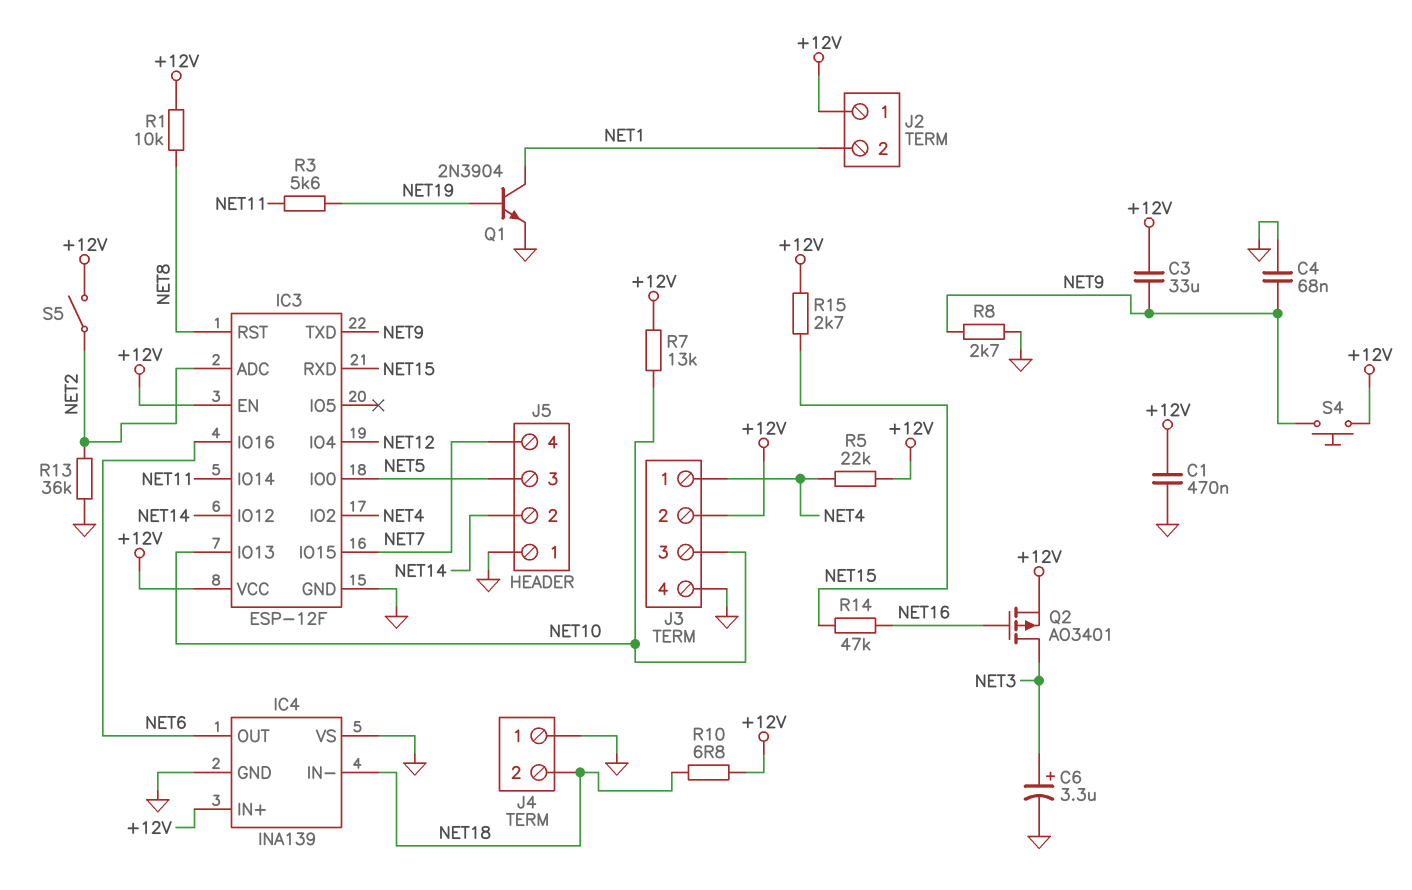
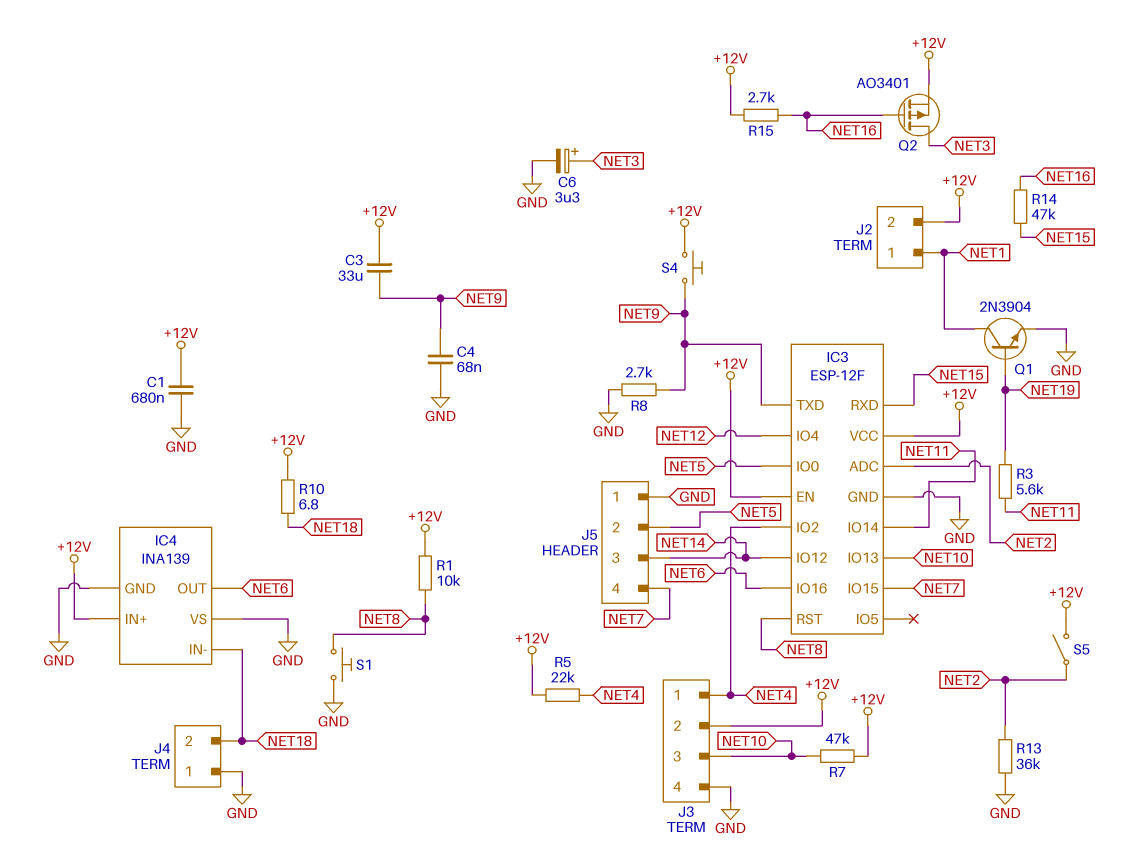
C1: 470nF (+12V, GND) -> 680nF (+12V, GND)
J2 pin 1: +12V -> NET1
J2 pin 2: NET1 -> +12V
J5 pin 2: NET14 -> NET5
J5 pin 3: NET5 -> NET14
R7: 13k (+12V, NET10) -> 47k (+12V, NET10)
R15: 2.7k (+12V, NET15) -> 2.7k (+12V, NET16)
S1: none -> button (GND, NET8)

